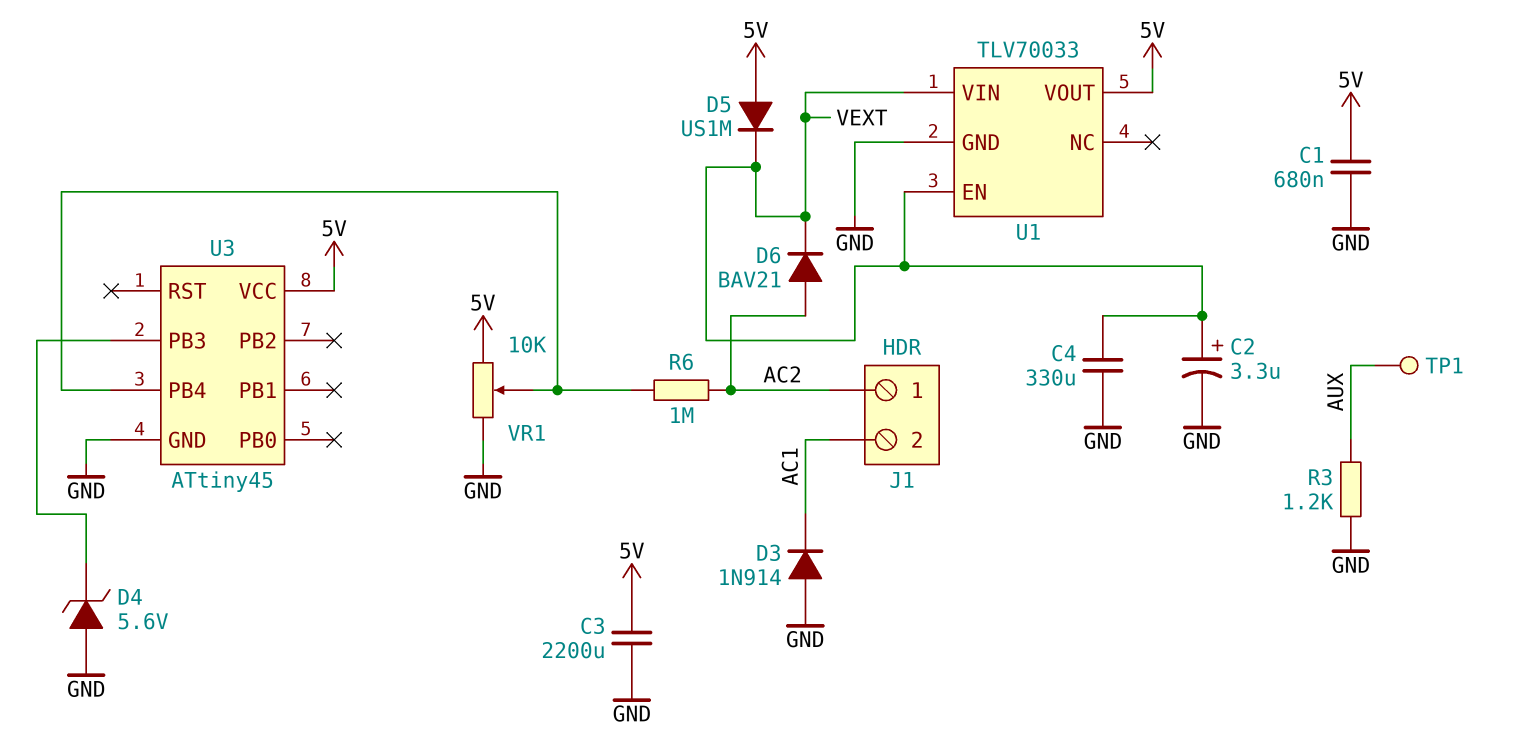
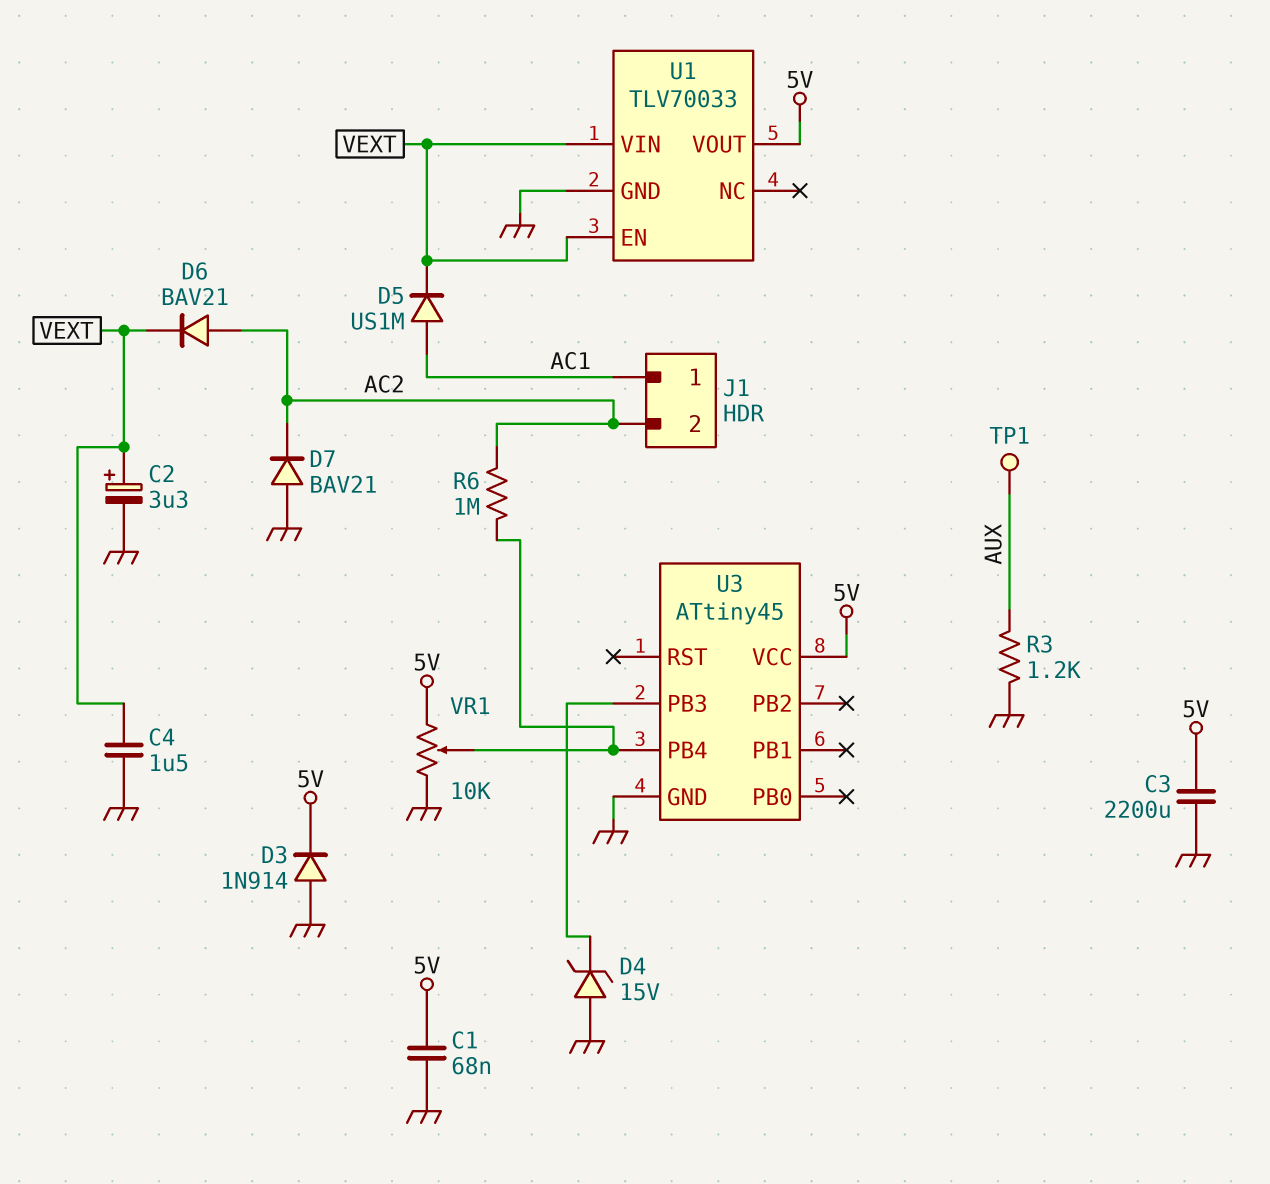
C1: 680nF (5V, GND) -> 68nF (5V, GND)
C4: 330uF (GND, VEXT) -> 1.5uF (GND, VEXT)
D3: diode 1N914 (A GND, K AC1) -> diode 1N914 (A GND, K 5V)
D4: zener 5.6V (A GND, K U3/PB3) -> zener 15V (A GND, K U3/PB3)
D5: diode US1M (A 5V, K VEXT) -> diode US1M (A AC1, K VEXT)
D7: none -> diode BAV21 (A GND, K AC2)
J1 pin 1: AC2 -> AC1
J1 pin 2: AC1 -> AC2

